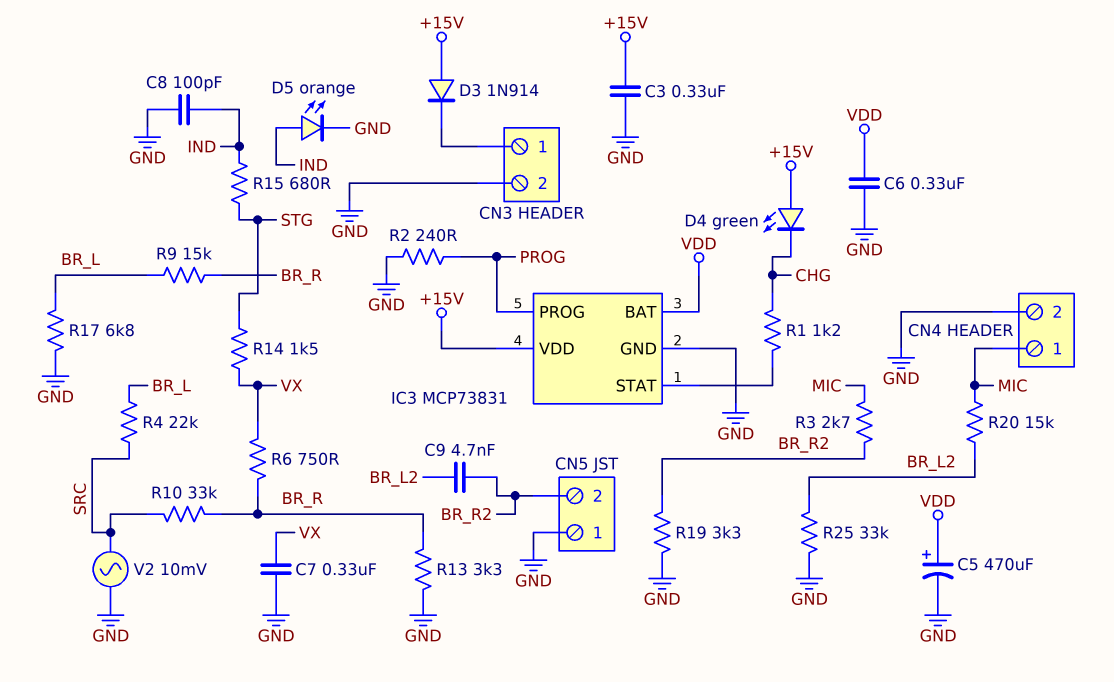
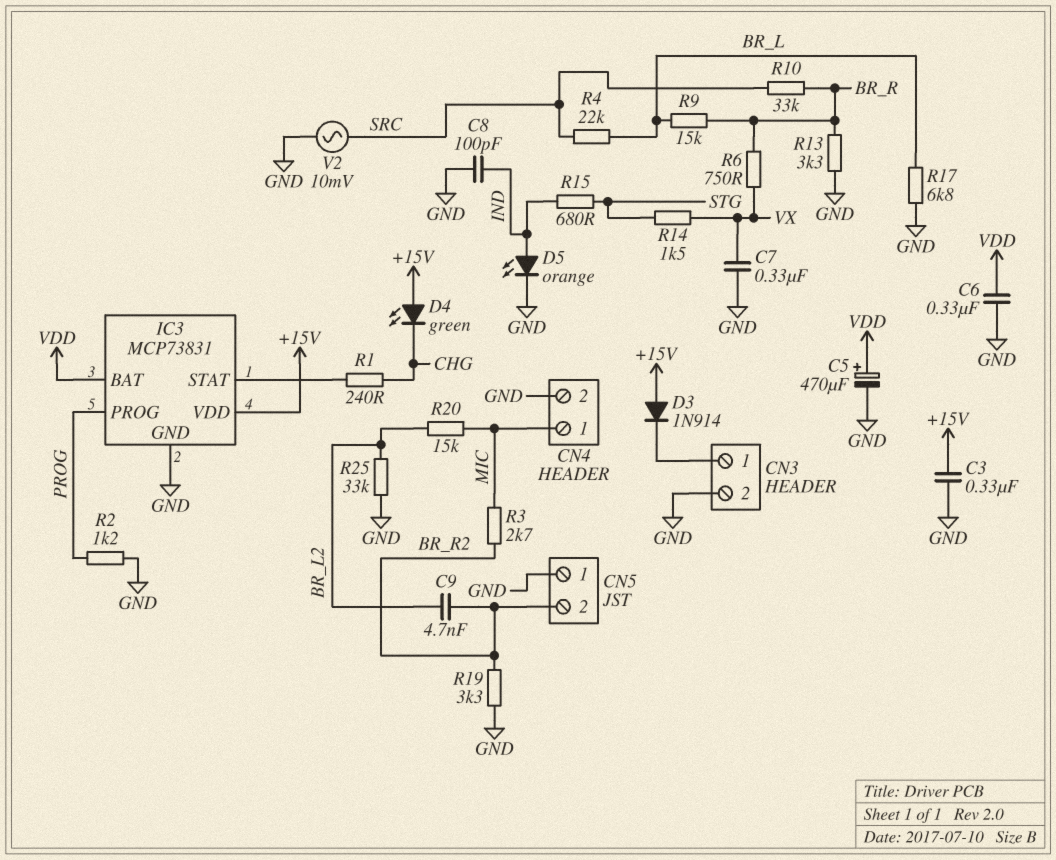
R1: 1.2k (CHG, IC3/STAT) -> 240 (CHG, IC3/STAT)
R2: 240 (GND, PROG) -> 1.2k (GND, PROG)

